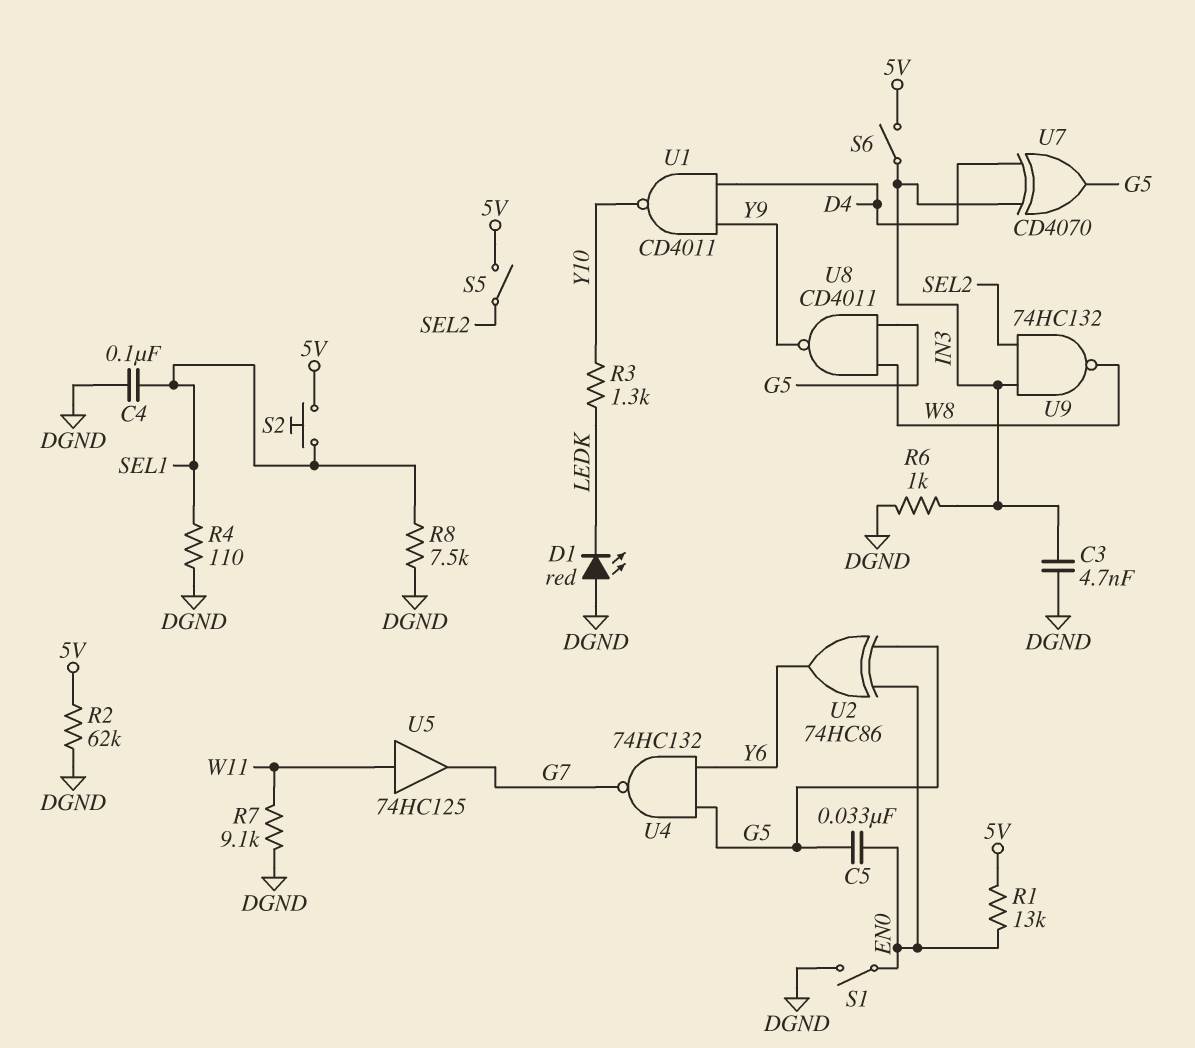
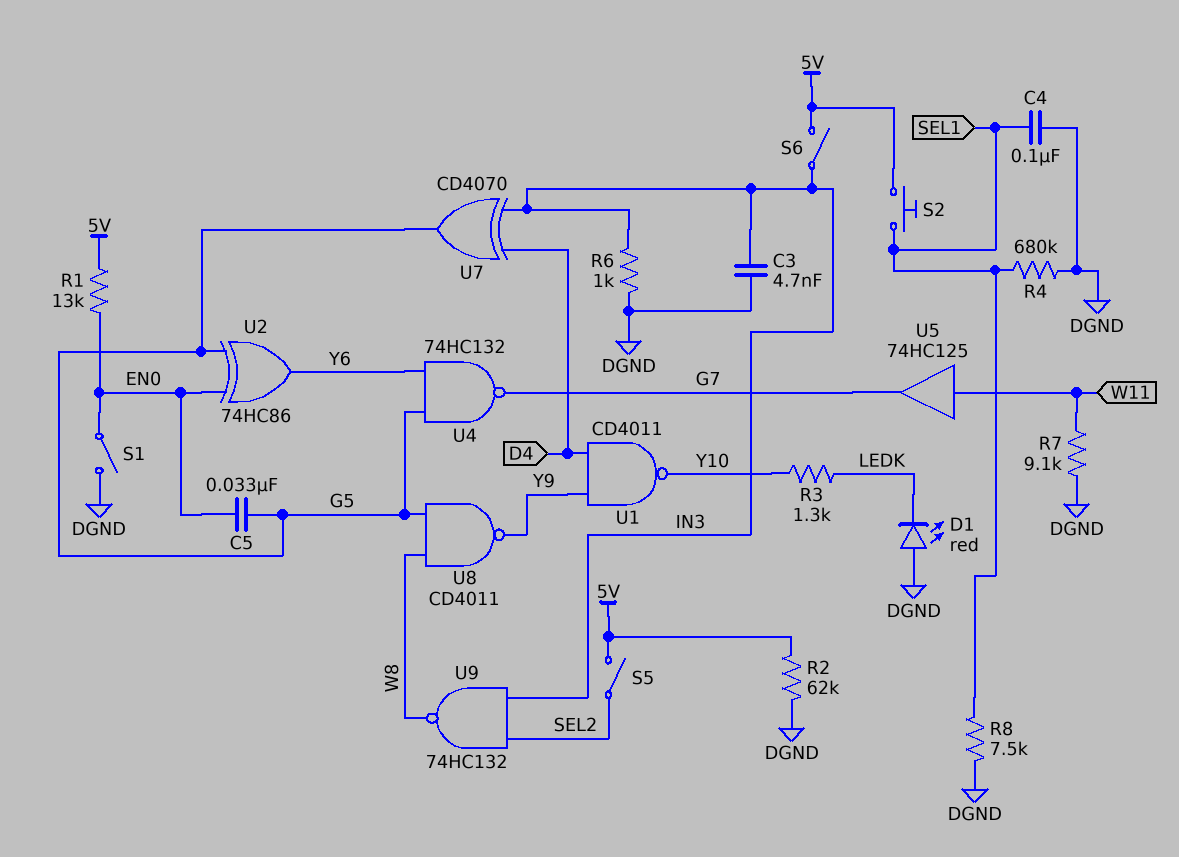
R4: 110 (DGND, SEL1) -> 680k (DGND, SEL1)

